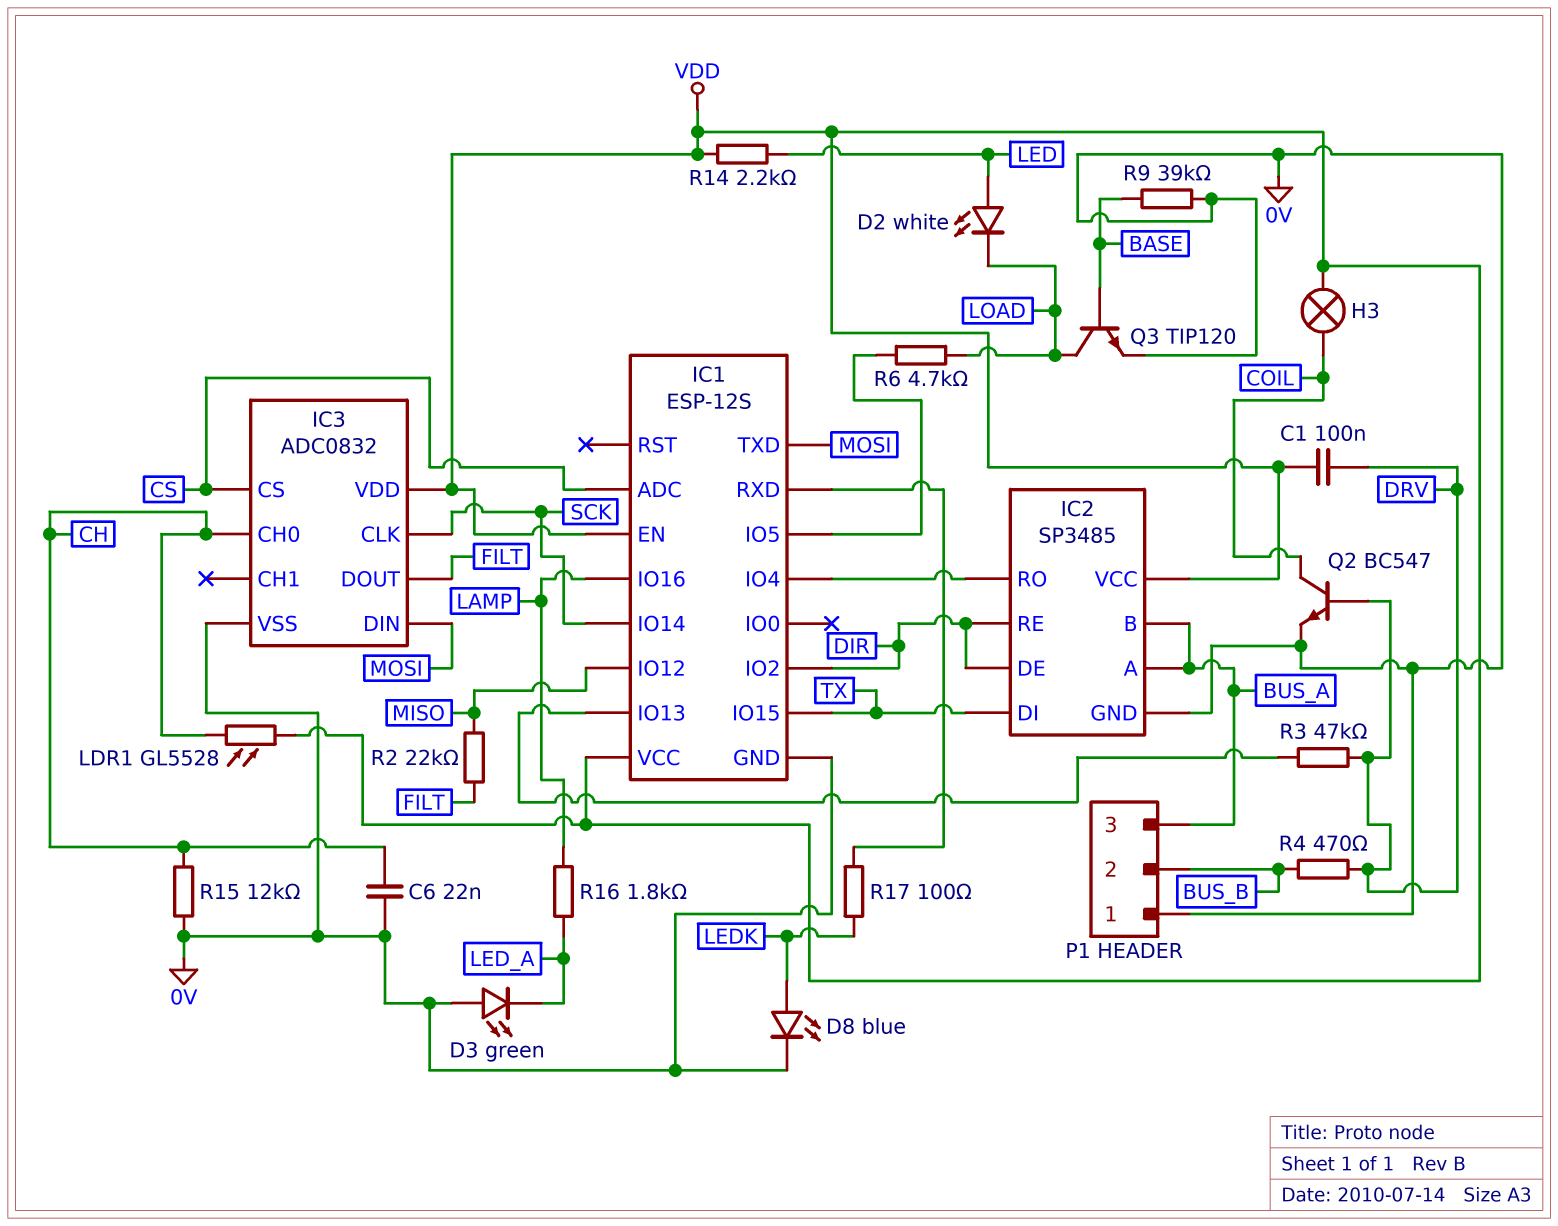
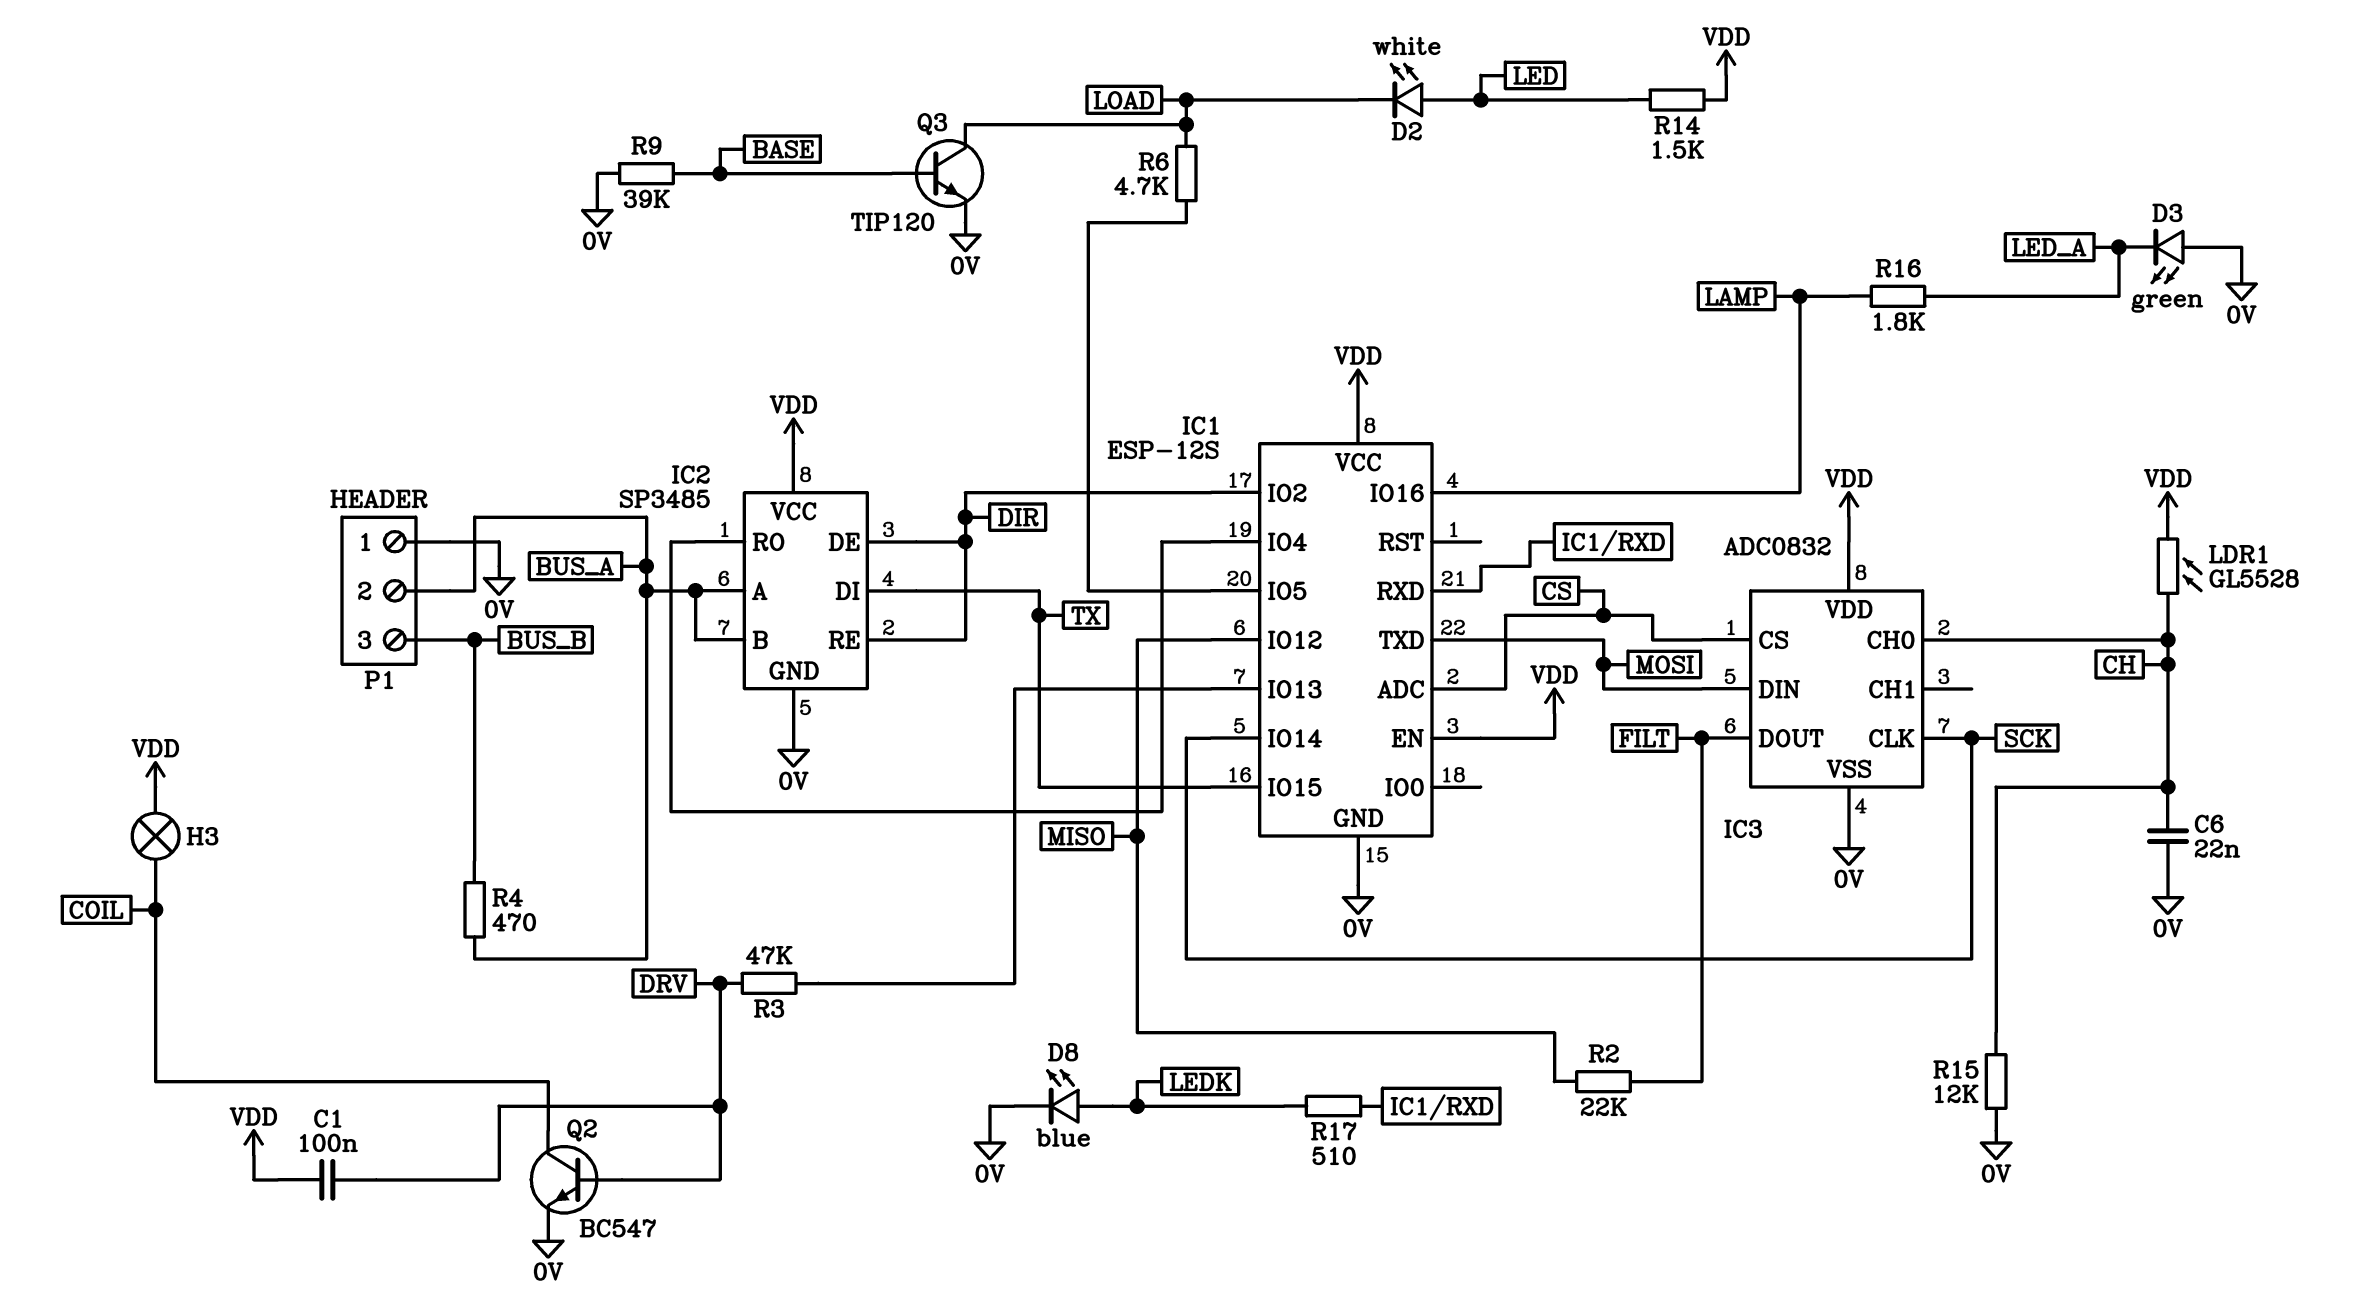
P1 pin 2: BUS_B -> BUS_A
P1 pin 3: BUS_A -> BUS_B
R4: 470 (BUS_B, DRV) -> 470 (BUS_A, BUS_B)
R14: 2.2k (LED, VDD) -> 1.5k (LED, VDD)
R17: 100 (IC1/RXD, LEDK) -> 510 (IC1/RXD, LEDK)

